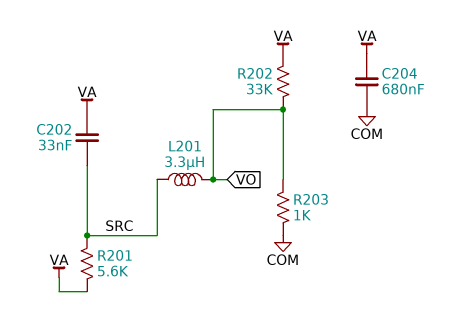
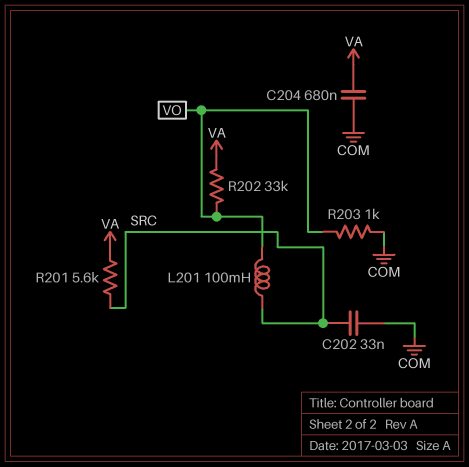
C202: 33nF (SRC, VA) -> 33nF (COM, SRC)
L201: 3.3uH (SRC, VO) -> 100mH (SRC, VO)

